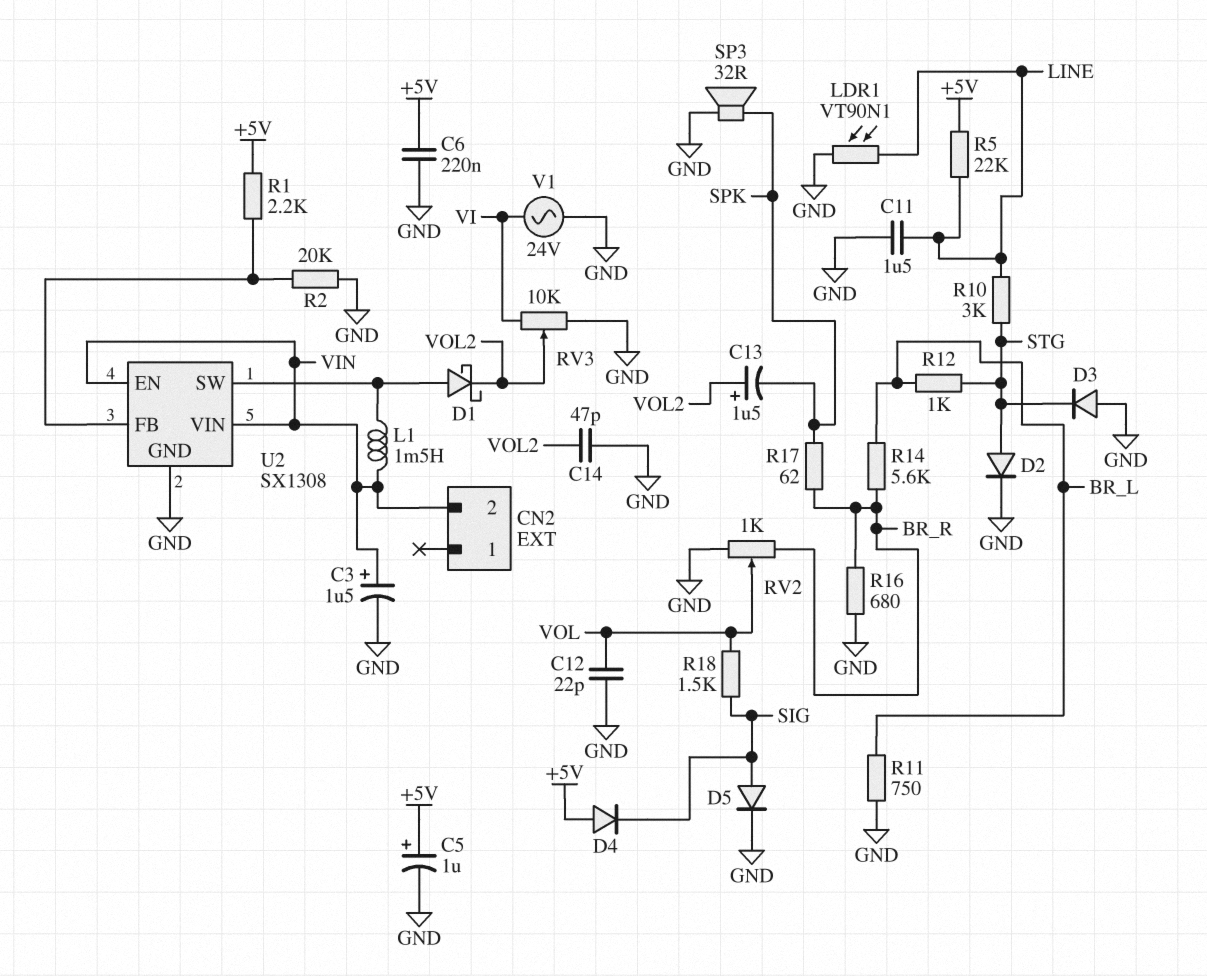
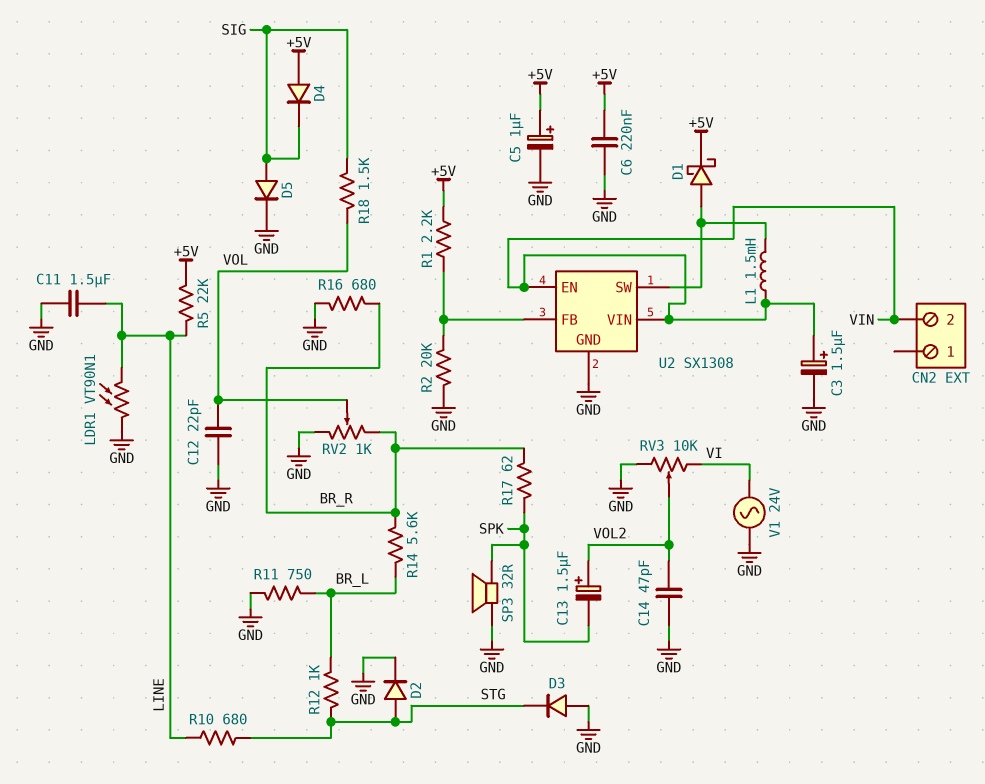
D1: schottky (A U2/SW, K VOL2) -> schottky (A U2/SW, K +5V)
R10: 3k (LINE, STG) -> 680 (LINE, STG)

